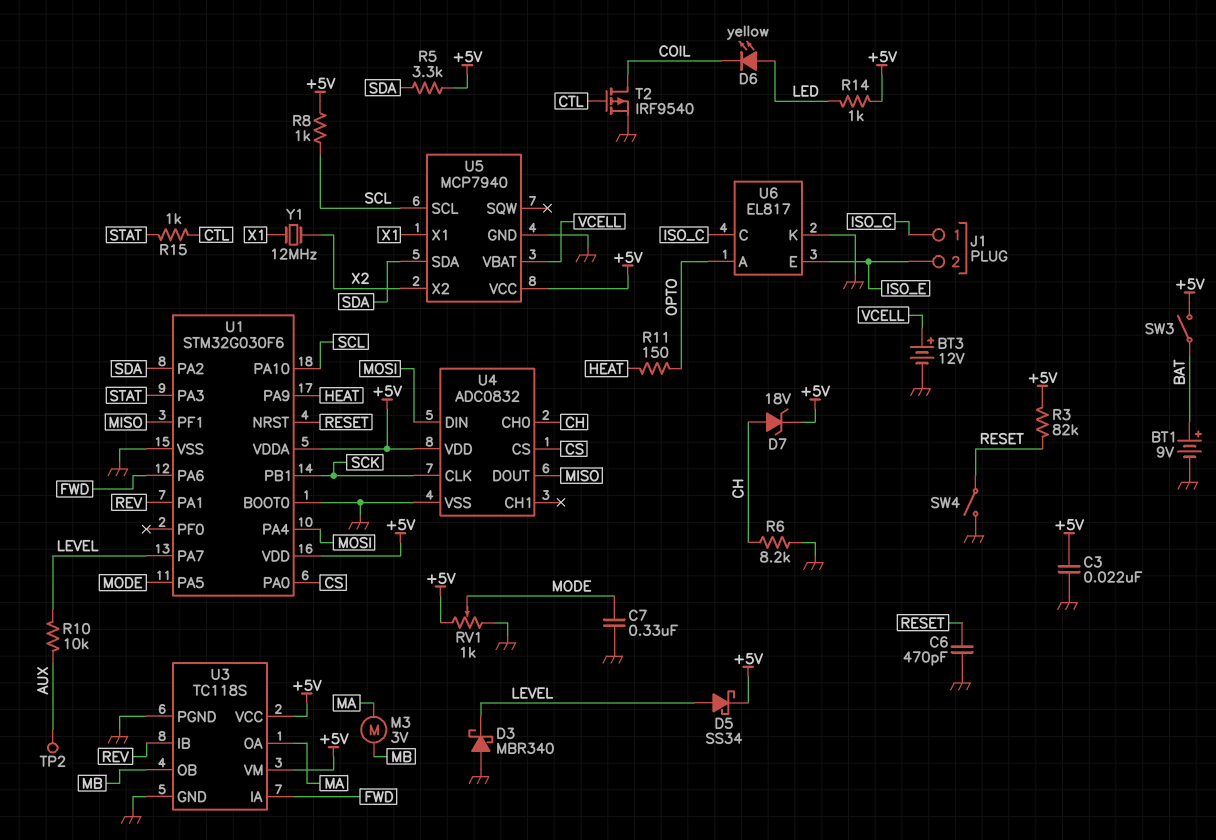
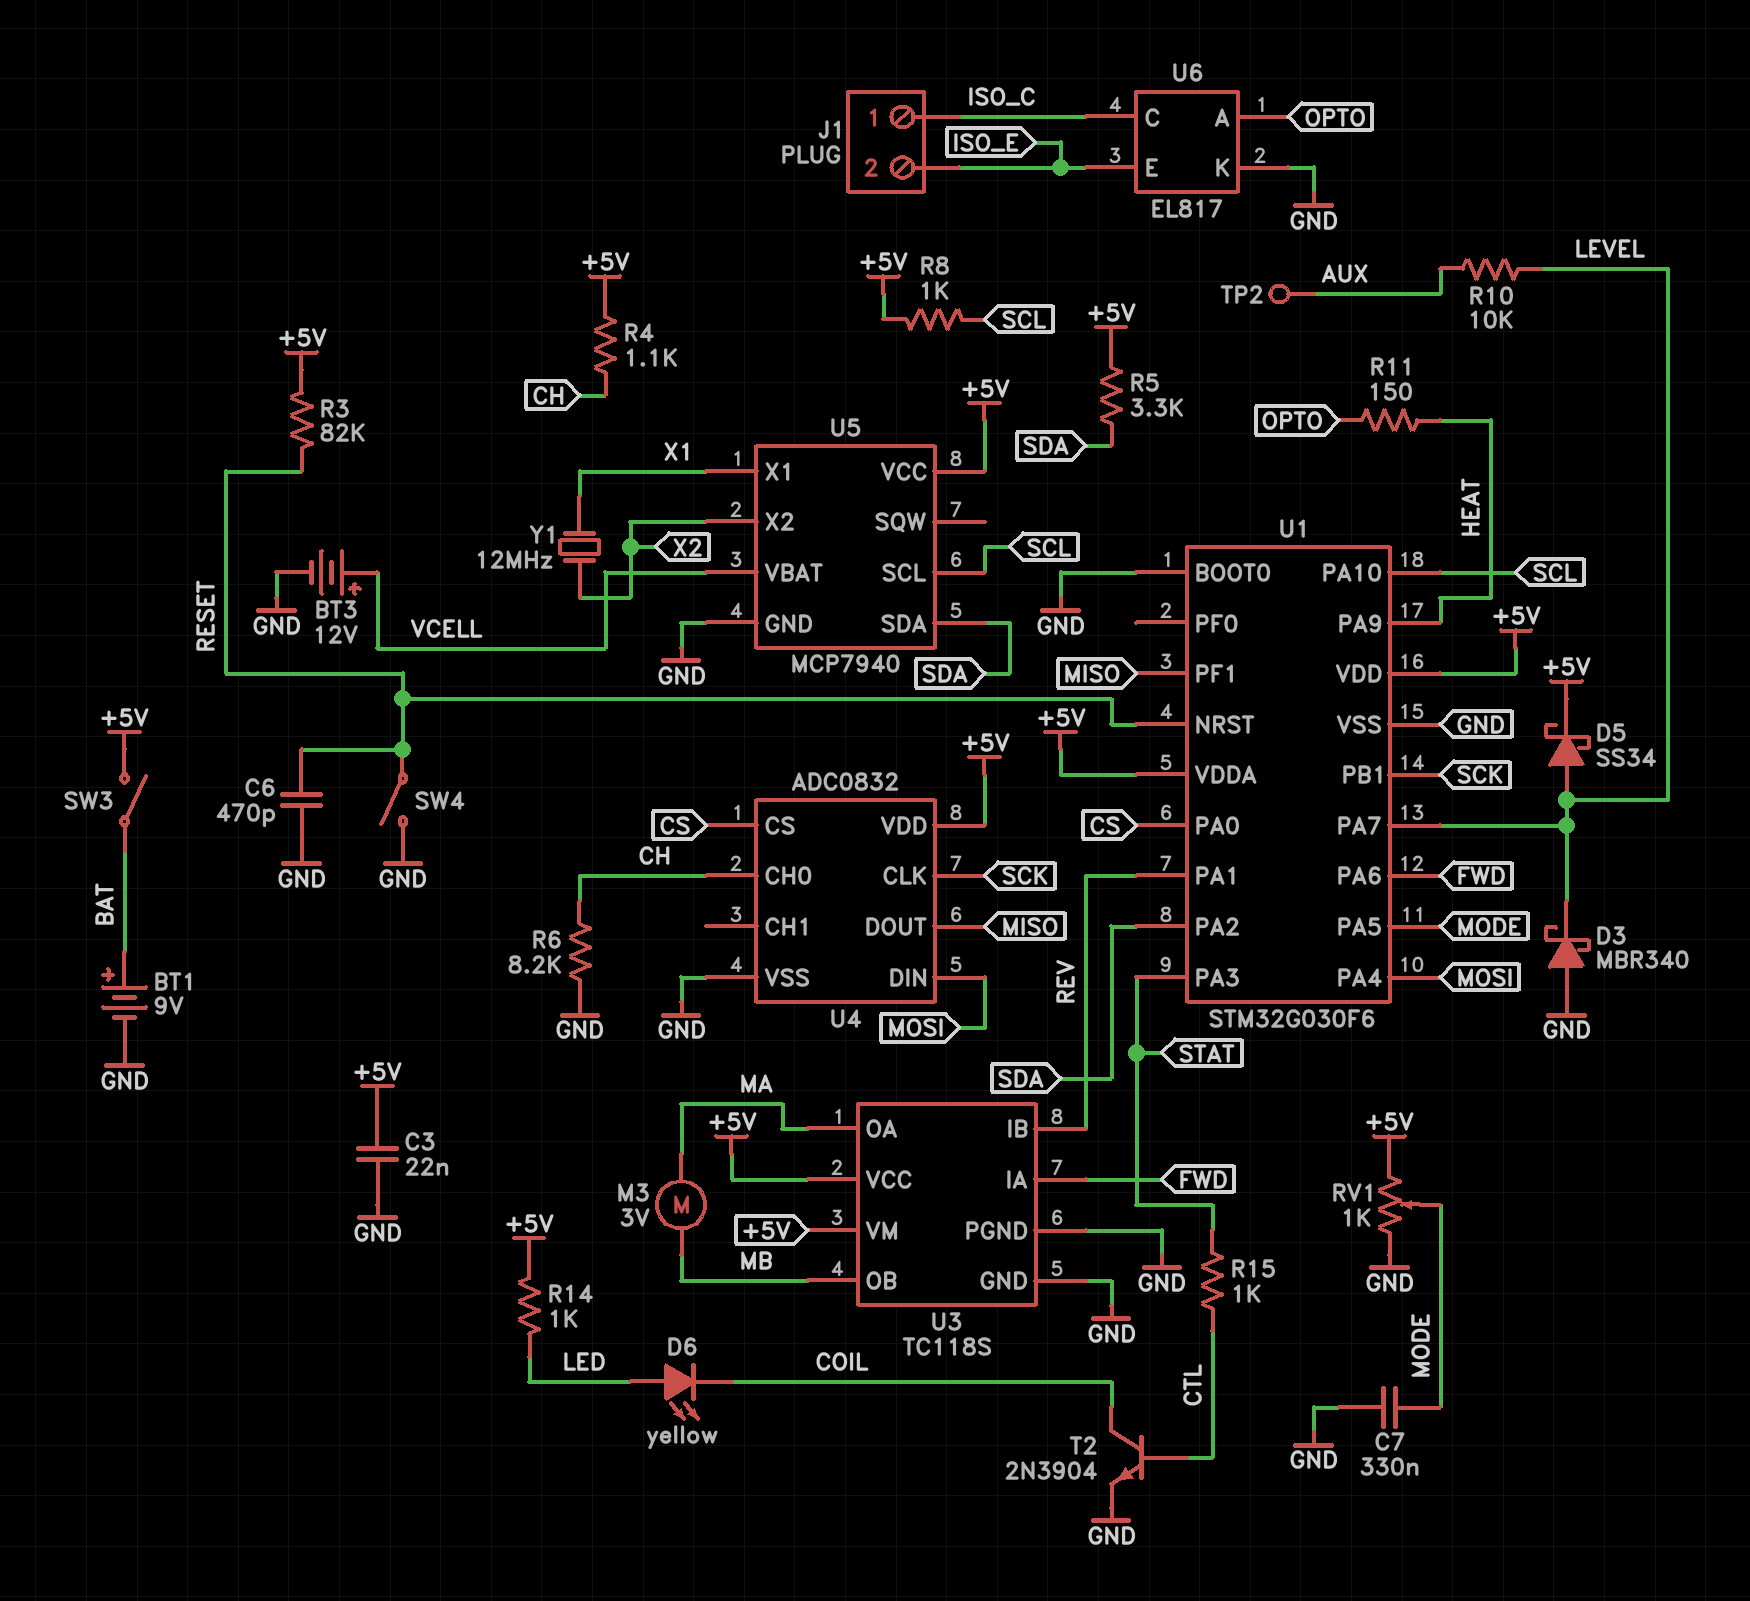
D7: zener 18V (A CH, K +5V) -> none
R4: none -> 1.1k (+5V, CH)
T2: PMOS IRF9540 (G CTL, D COIL, S GND) -> NPN 2N3904 (B CTL, C COIL, E GND)

